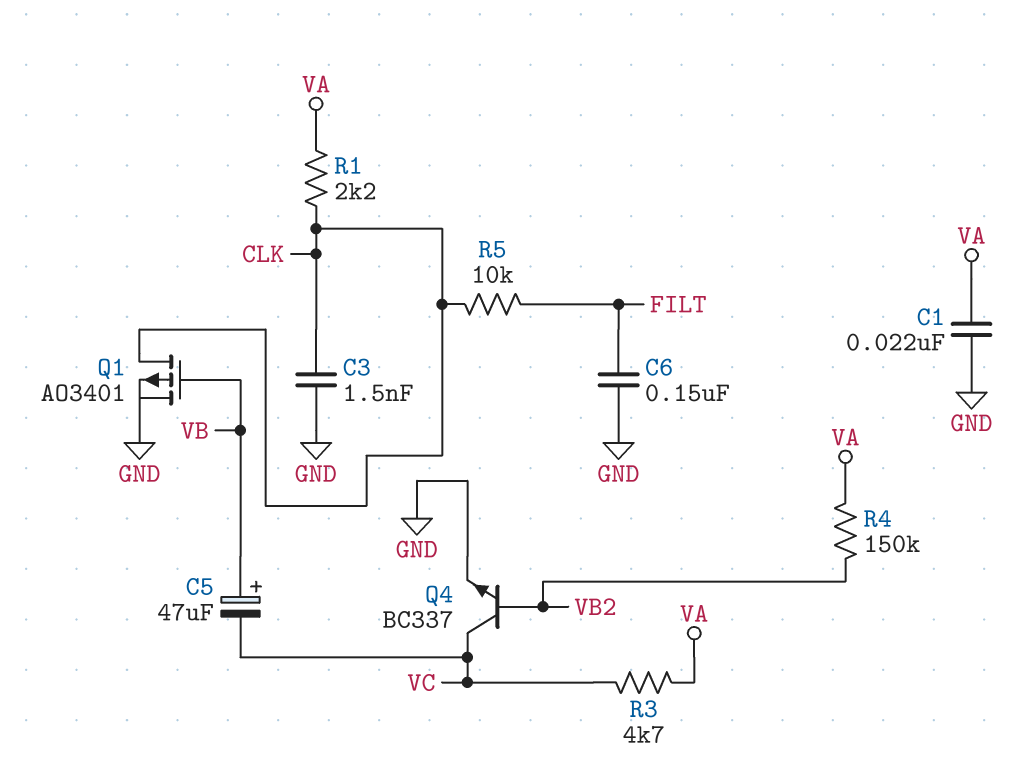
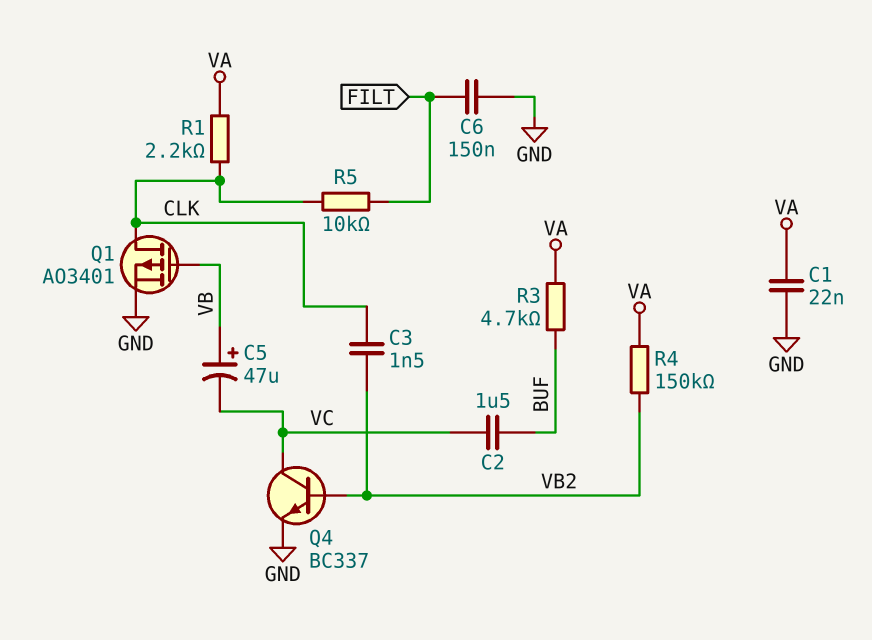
C2: none -> 1.5uF (BUF, VC)
C3: 1.5nF (CLK, GND) -> 1.5nF (CLK, VB2)
R3: 4.7k (VA, VC) -> 4.7k (BUF, VA)

